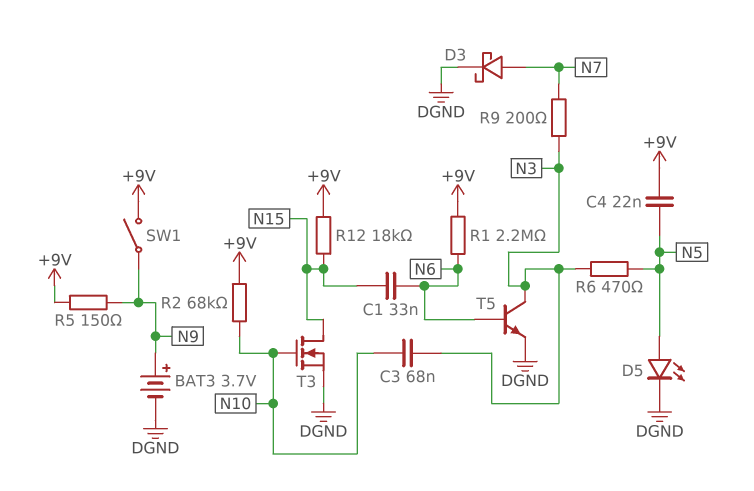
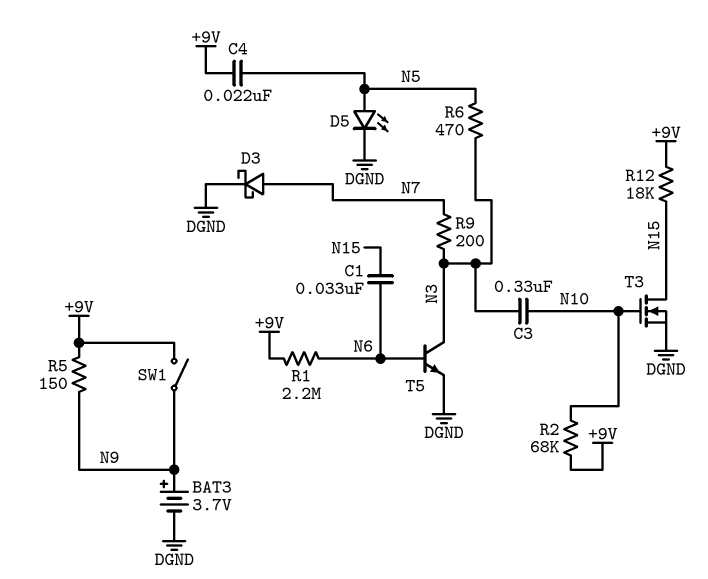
C3: 68nF (N3, N10) -> 330nF (N3, N10)

